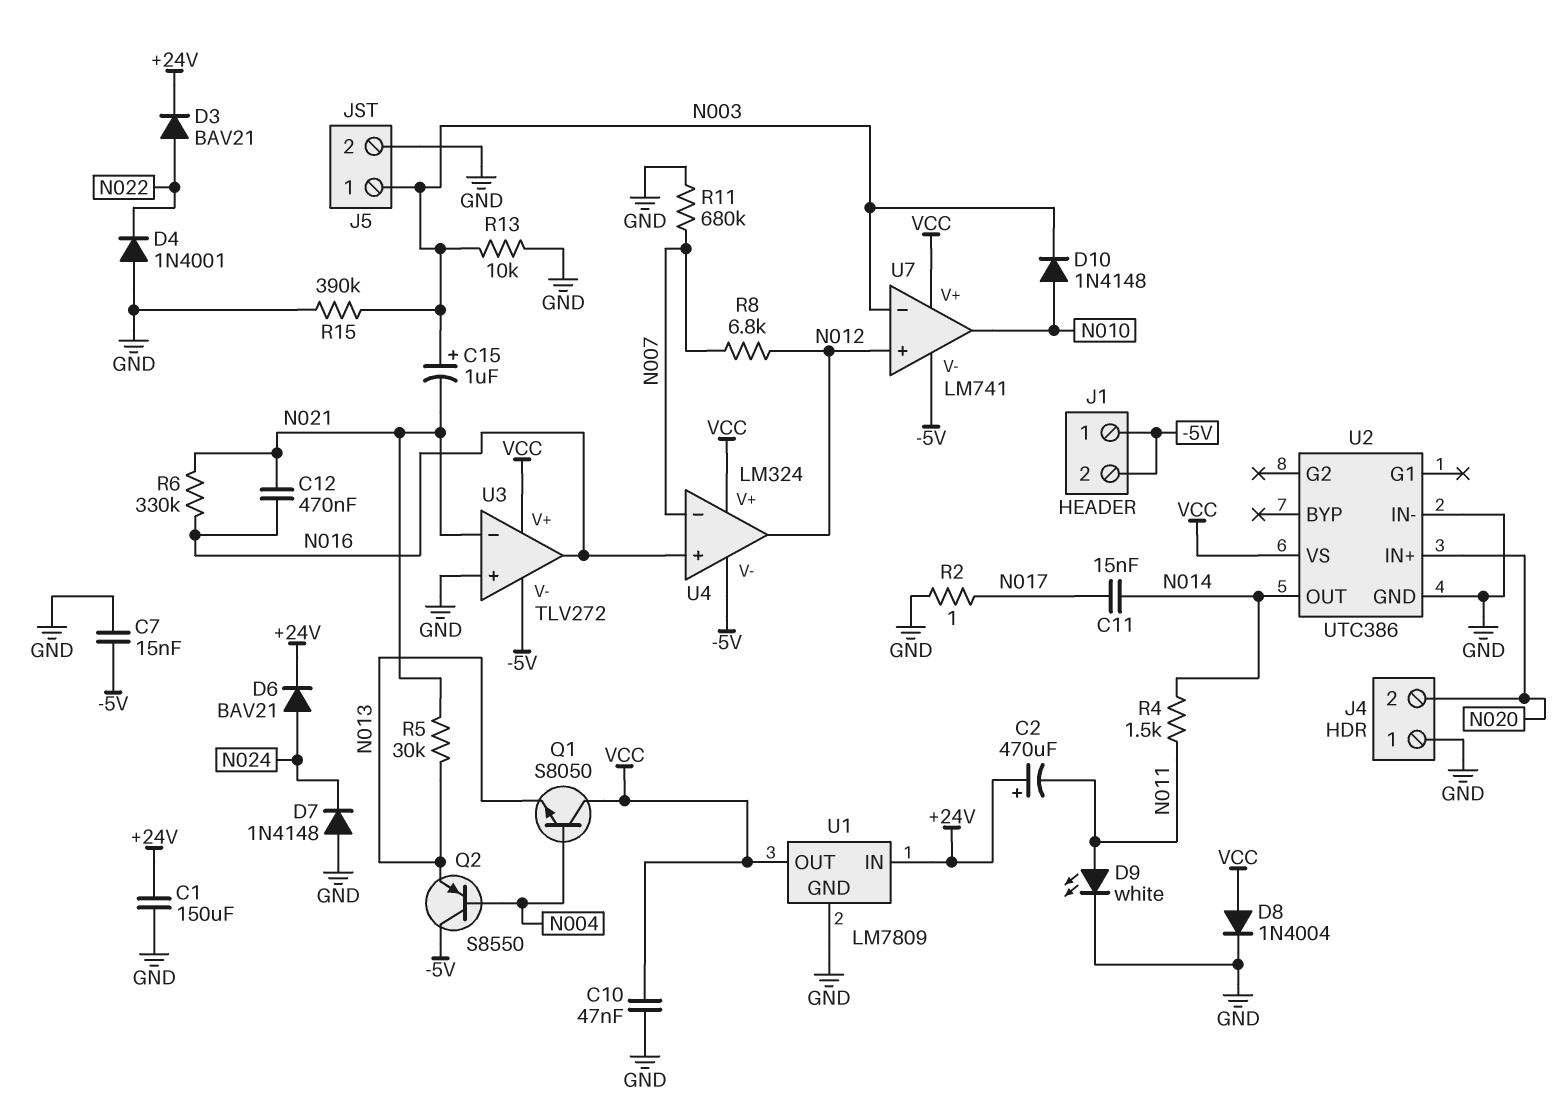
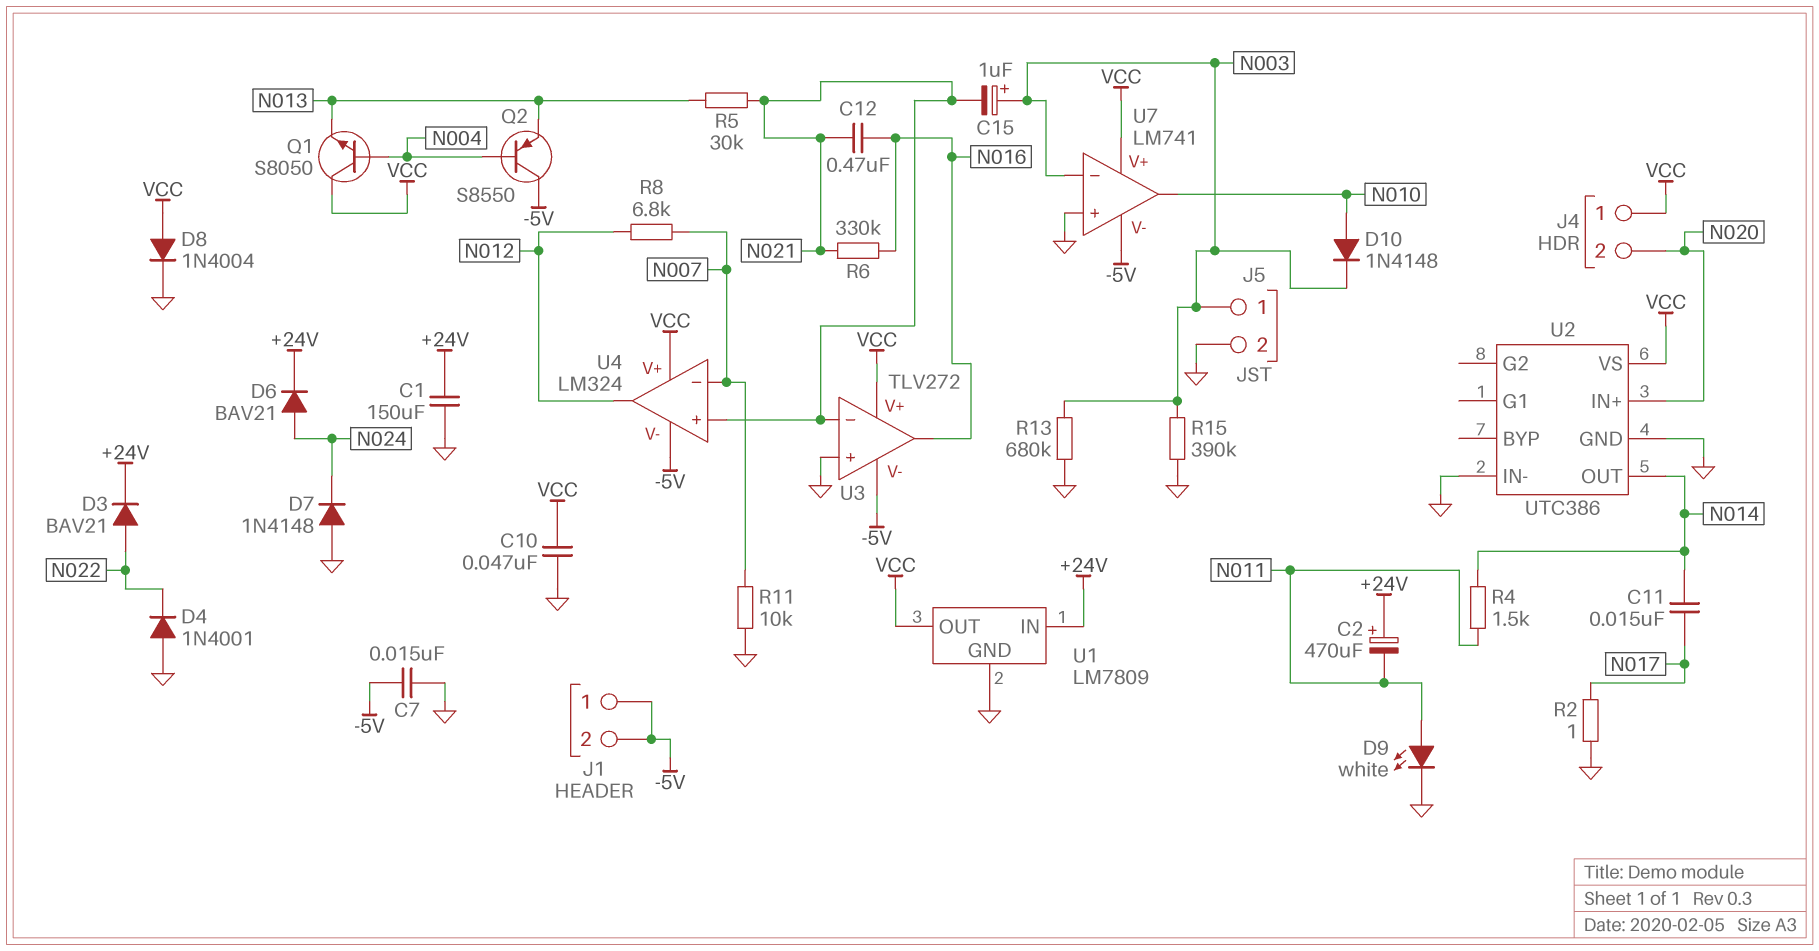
J4 pin 1: GND -> VCC
R11: 680k (GND, N007) -> 10k (GND, N007)
R13: 10k (GND, N003) -> 680k (GND, N003)
U4 pin in+: N016 -> N021
U7 pin in+: N012 -> GND

